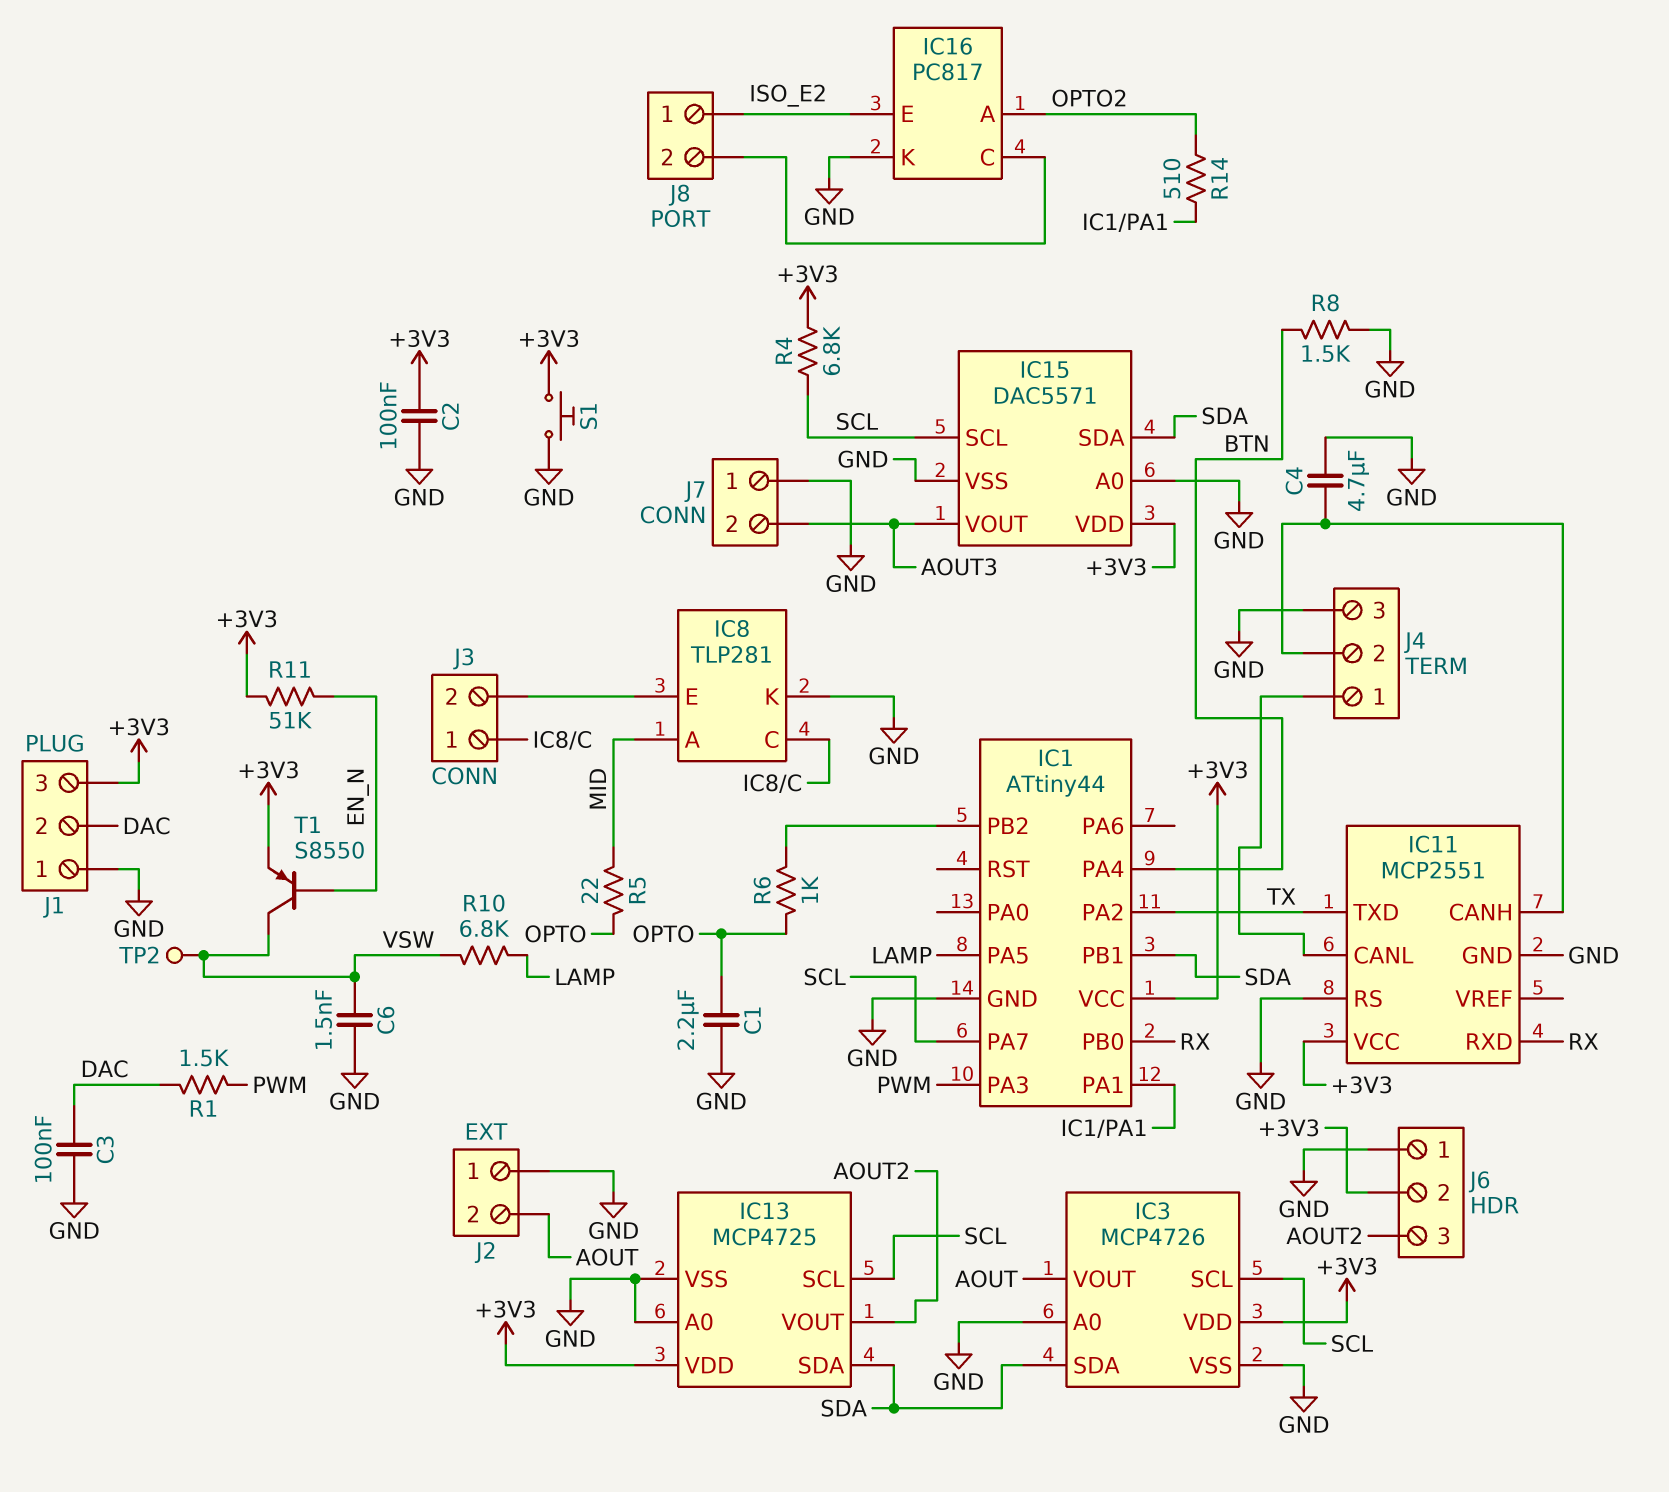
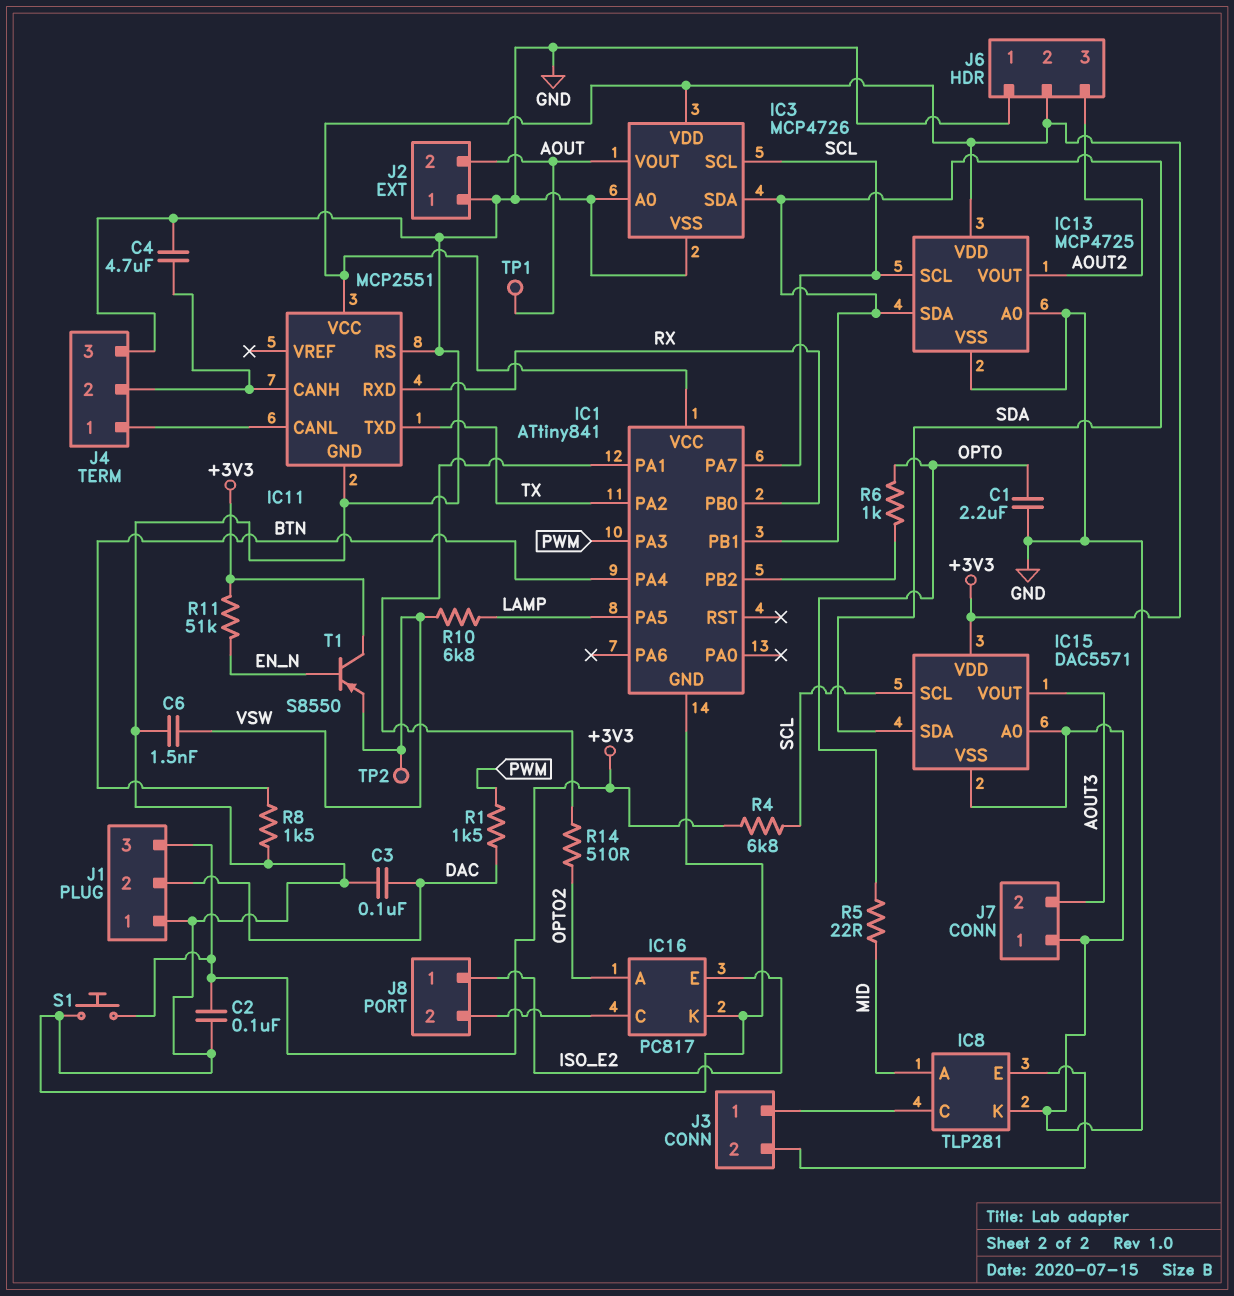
IC1: ATtiny44 -> ATtiny841
T1: PNP S8550 (B EN_N, C VSW, E +3V3) -> PNP S8550 (B EN_N, C +3V3, E VSW)
TP1: none -> test point (AOUT)

